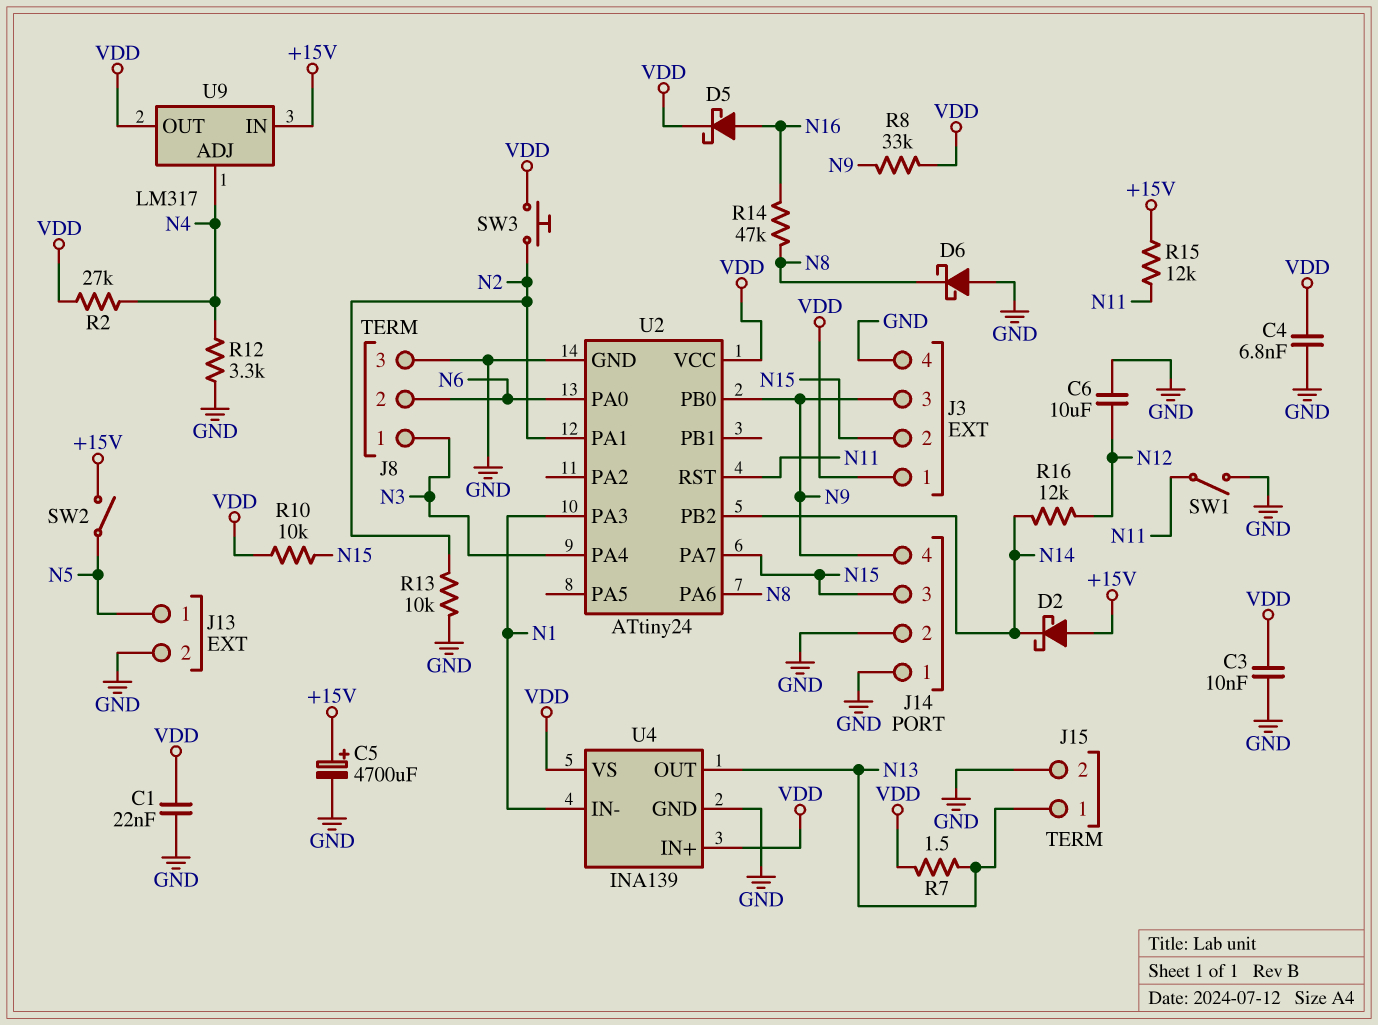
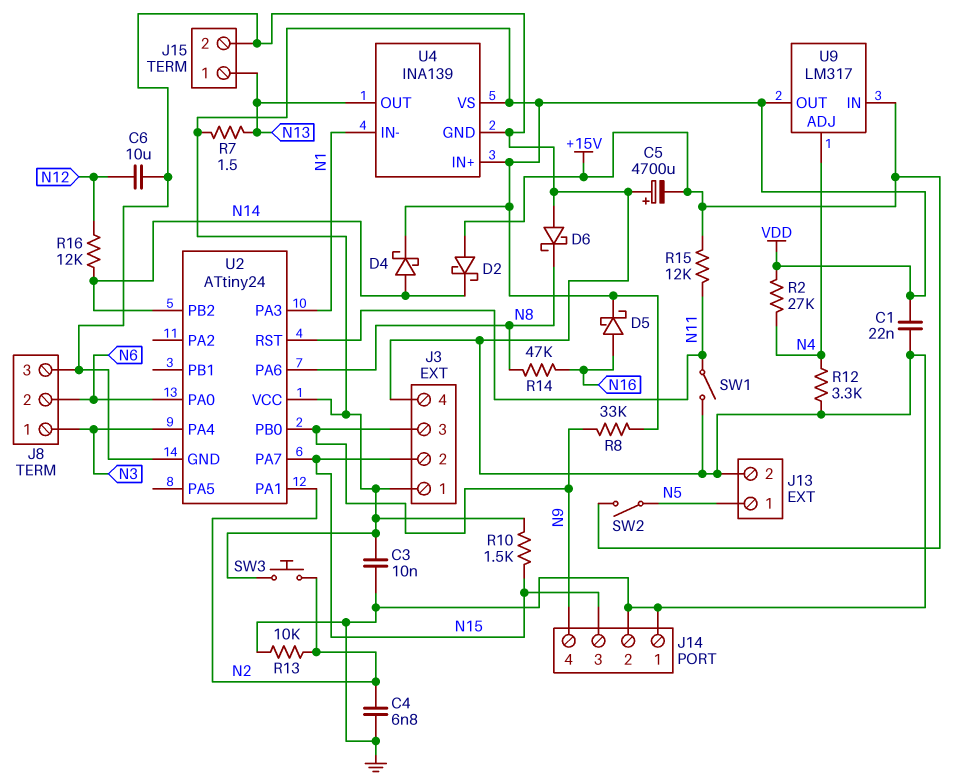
C4: 6.8nF (GND, VDD) -> 6.8nF (GND, N2)
C5: 4700uF (plus +15V, minus GND) -> 4700uF (plus GND, minus +15V)
D4: none -> schottky (A N14, K VDD)
R10: 10k (N15, VDD) -> 1.5k (N15, VDD)

